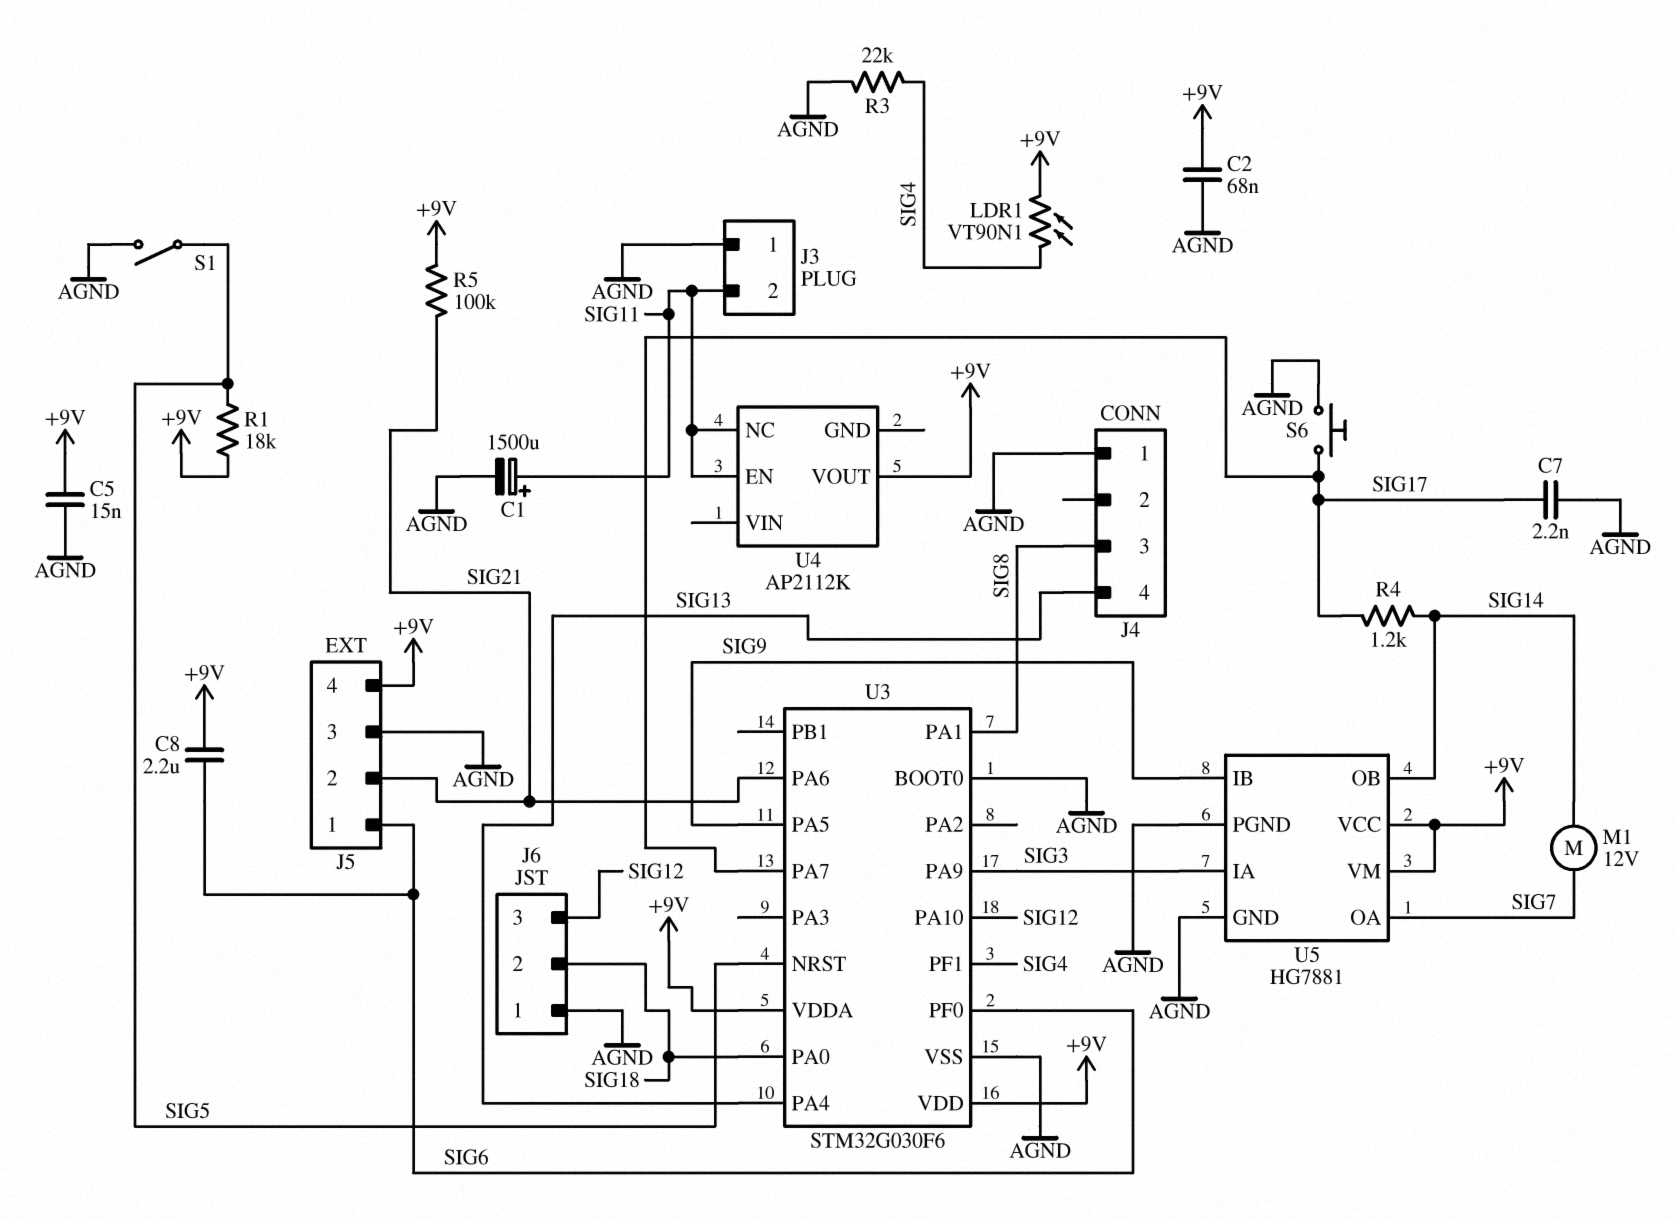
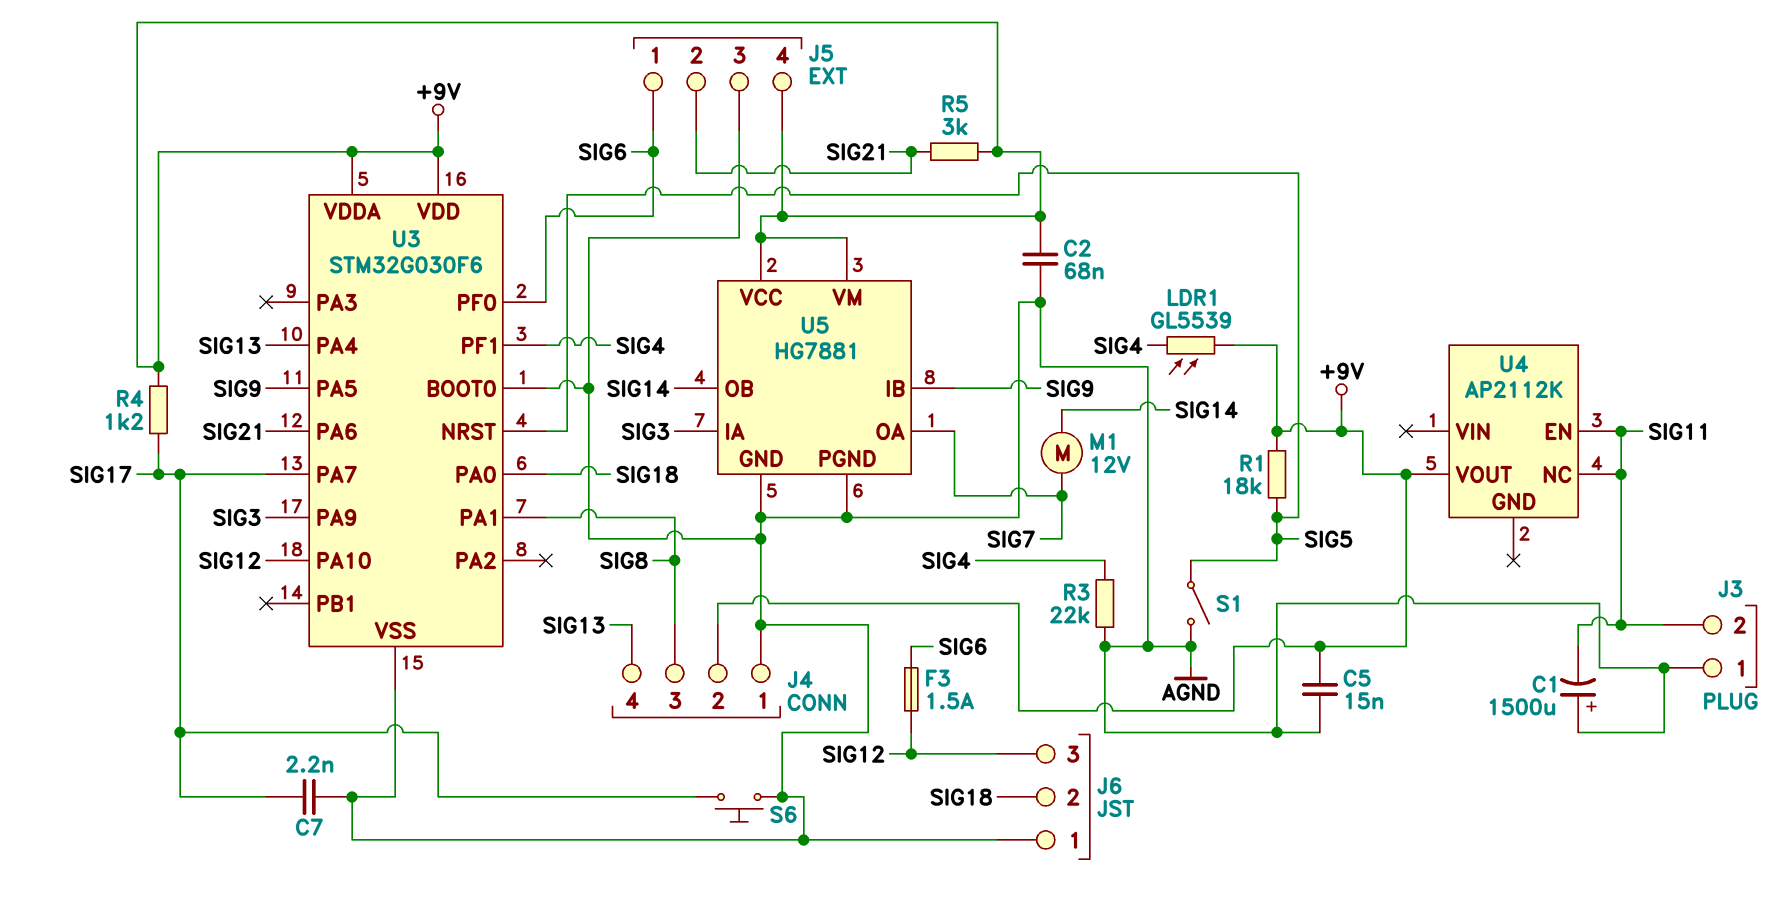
C1: 1500uF (plus SIG11, minus AGND) -> 1500uF (plus AGND, minus SIG11)
C8: 2.2uF (+9V, SIG6) -> none
F3: none -> 1.5A (SIG6, SIG12)
J4 pin 2: none -> +9V
LDR1: VT90N1 (+9V, SIG4) -> GL5539 (+9V, SIG4)
R4: 1.2k (SIG14, SIG17) -> 1.2k (+9V, SIG17)
R5: 100k (+9V, SIG21) -> 3k (+9V, SIG21)

